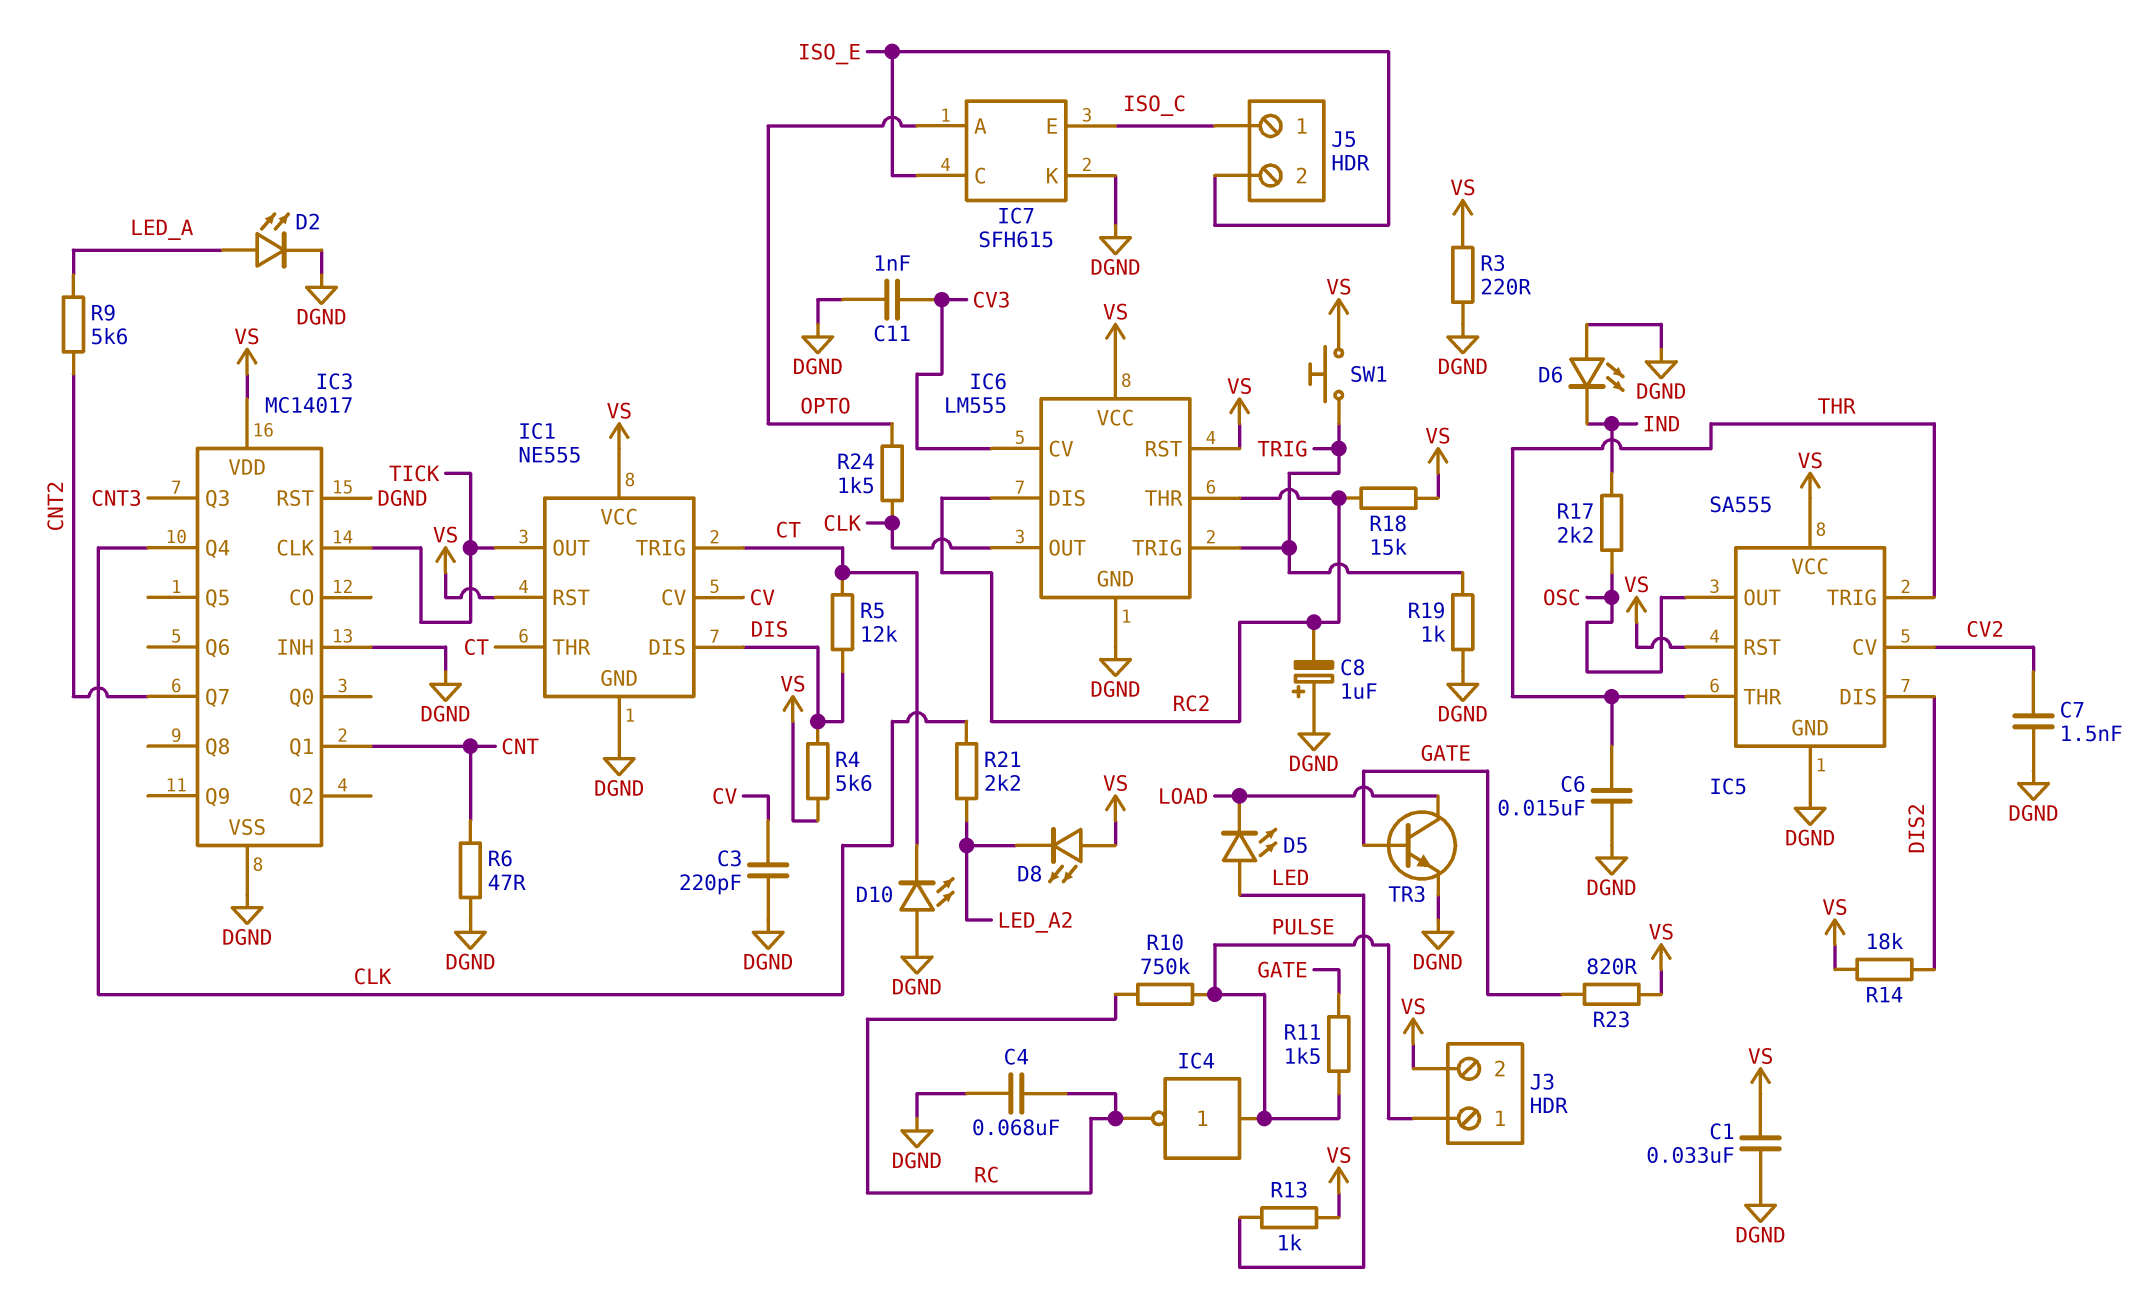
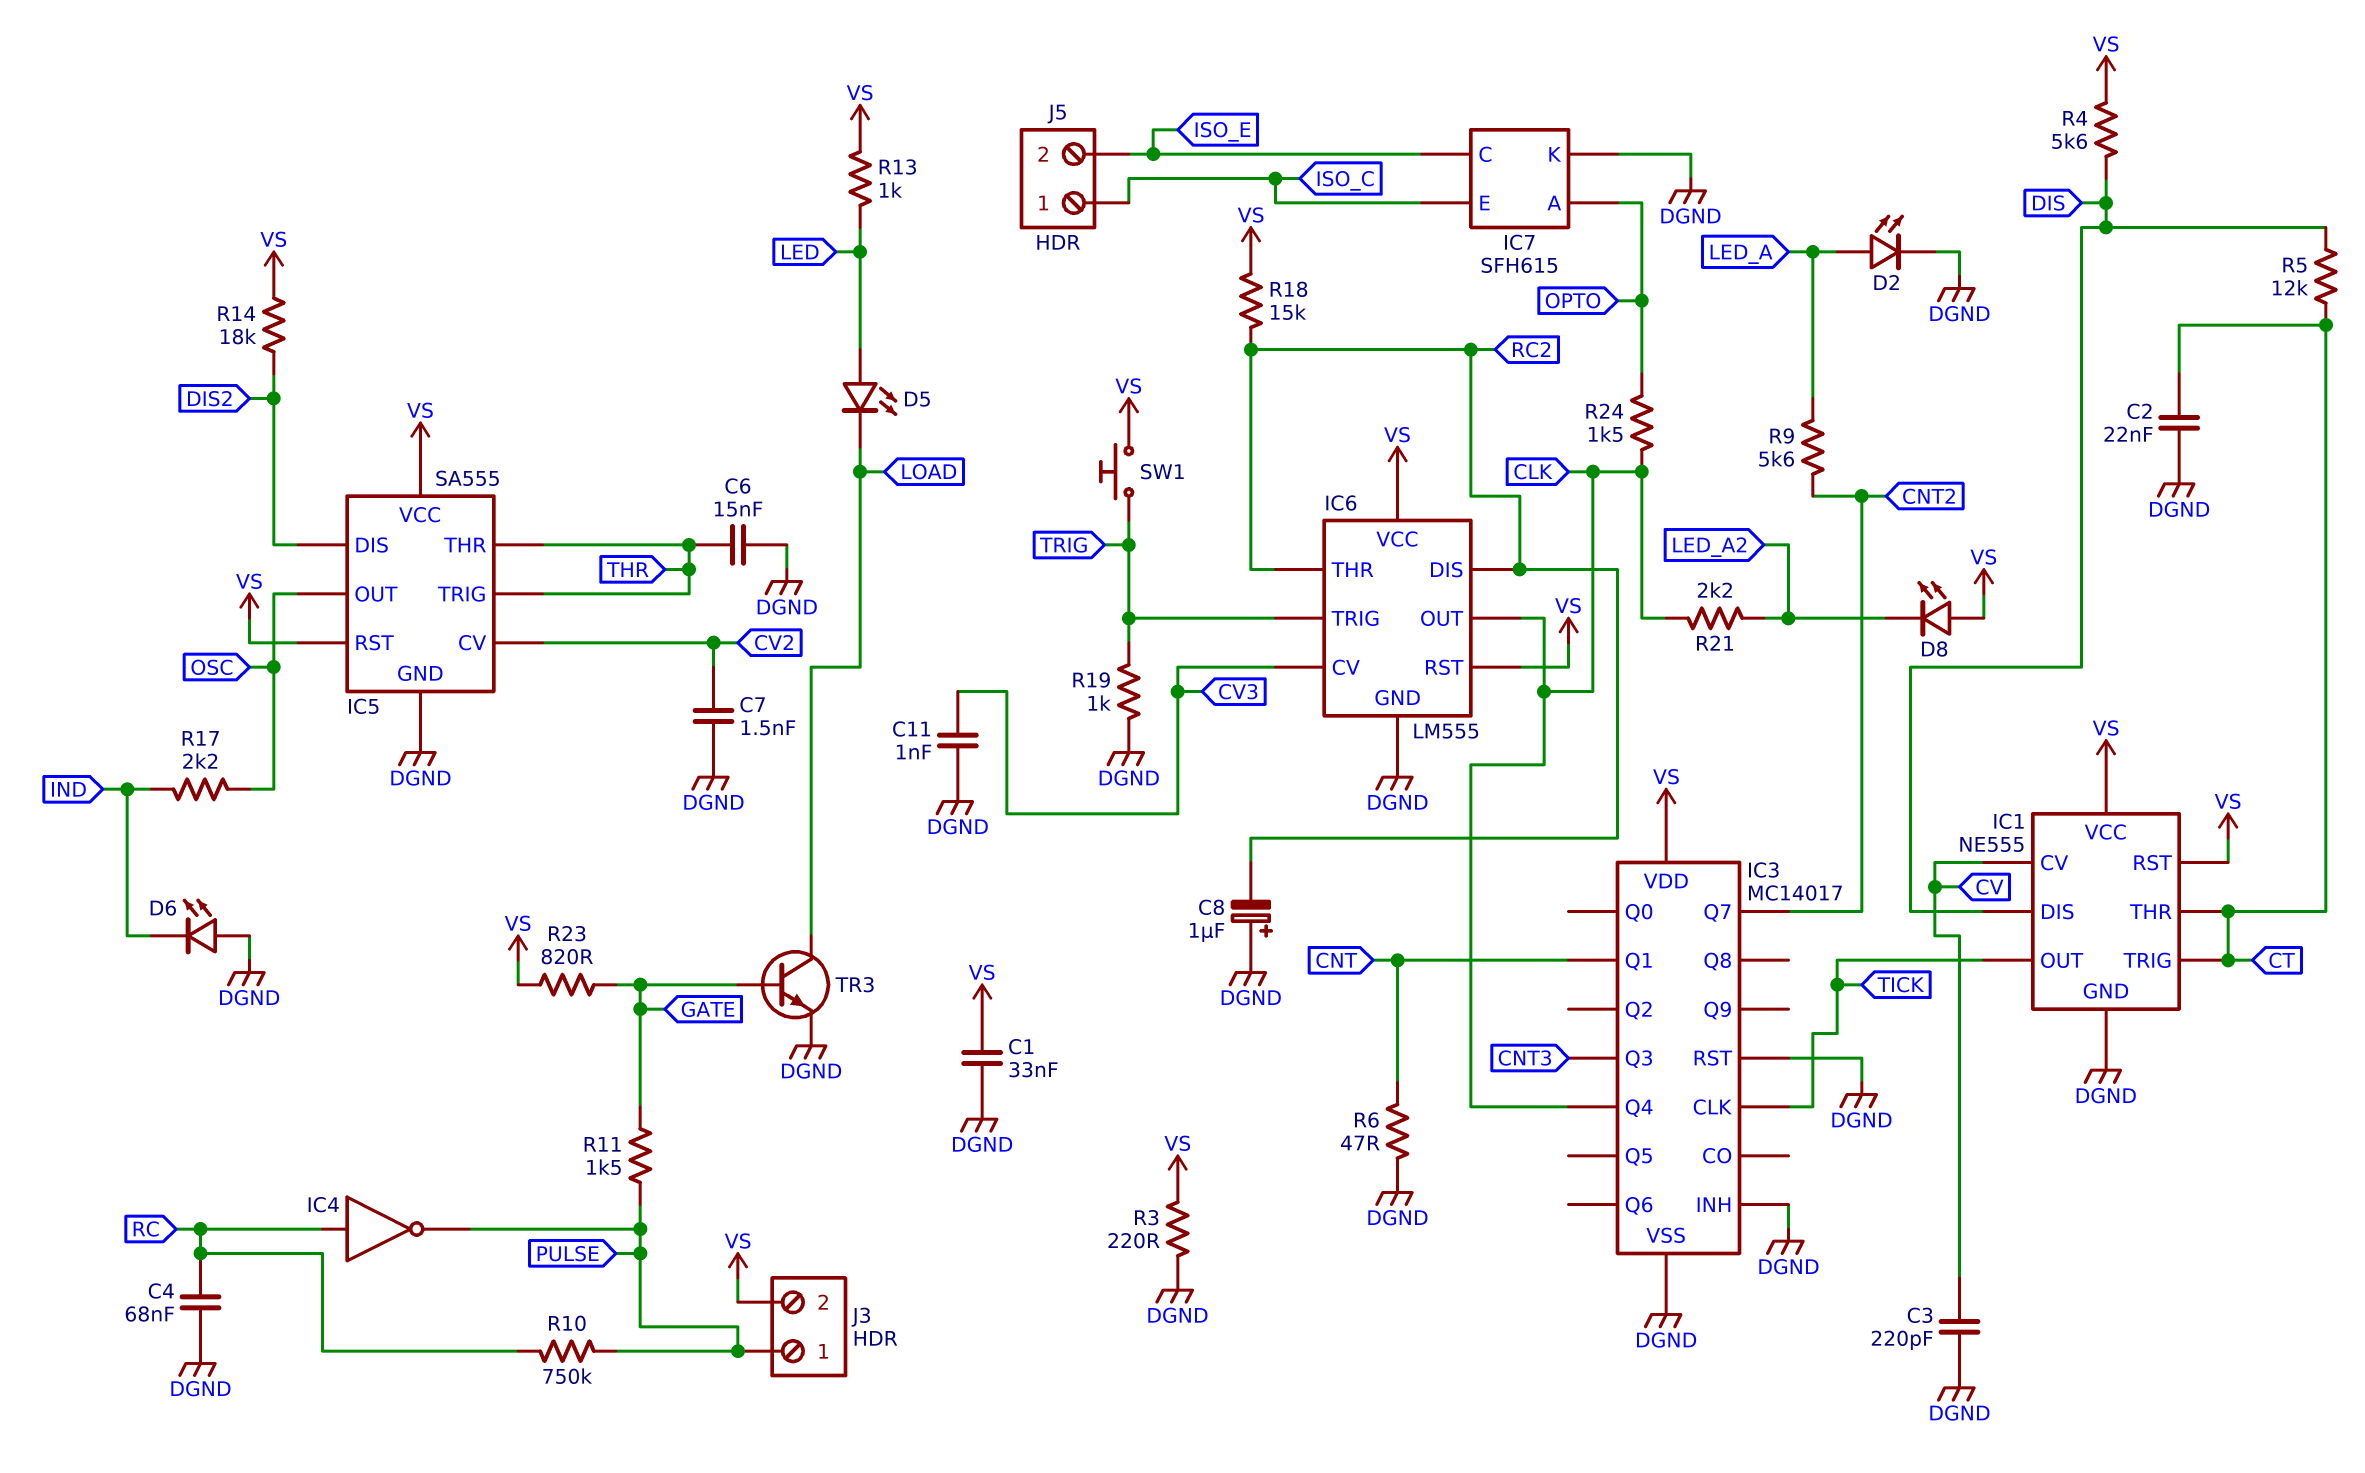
C2: none -> 22nF (CT, DGND)
D10: LED (A DGND, K CT) -> none
IC4: NOT (in PULSE, out RC) -> NOT (in RC, out PULSE)

